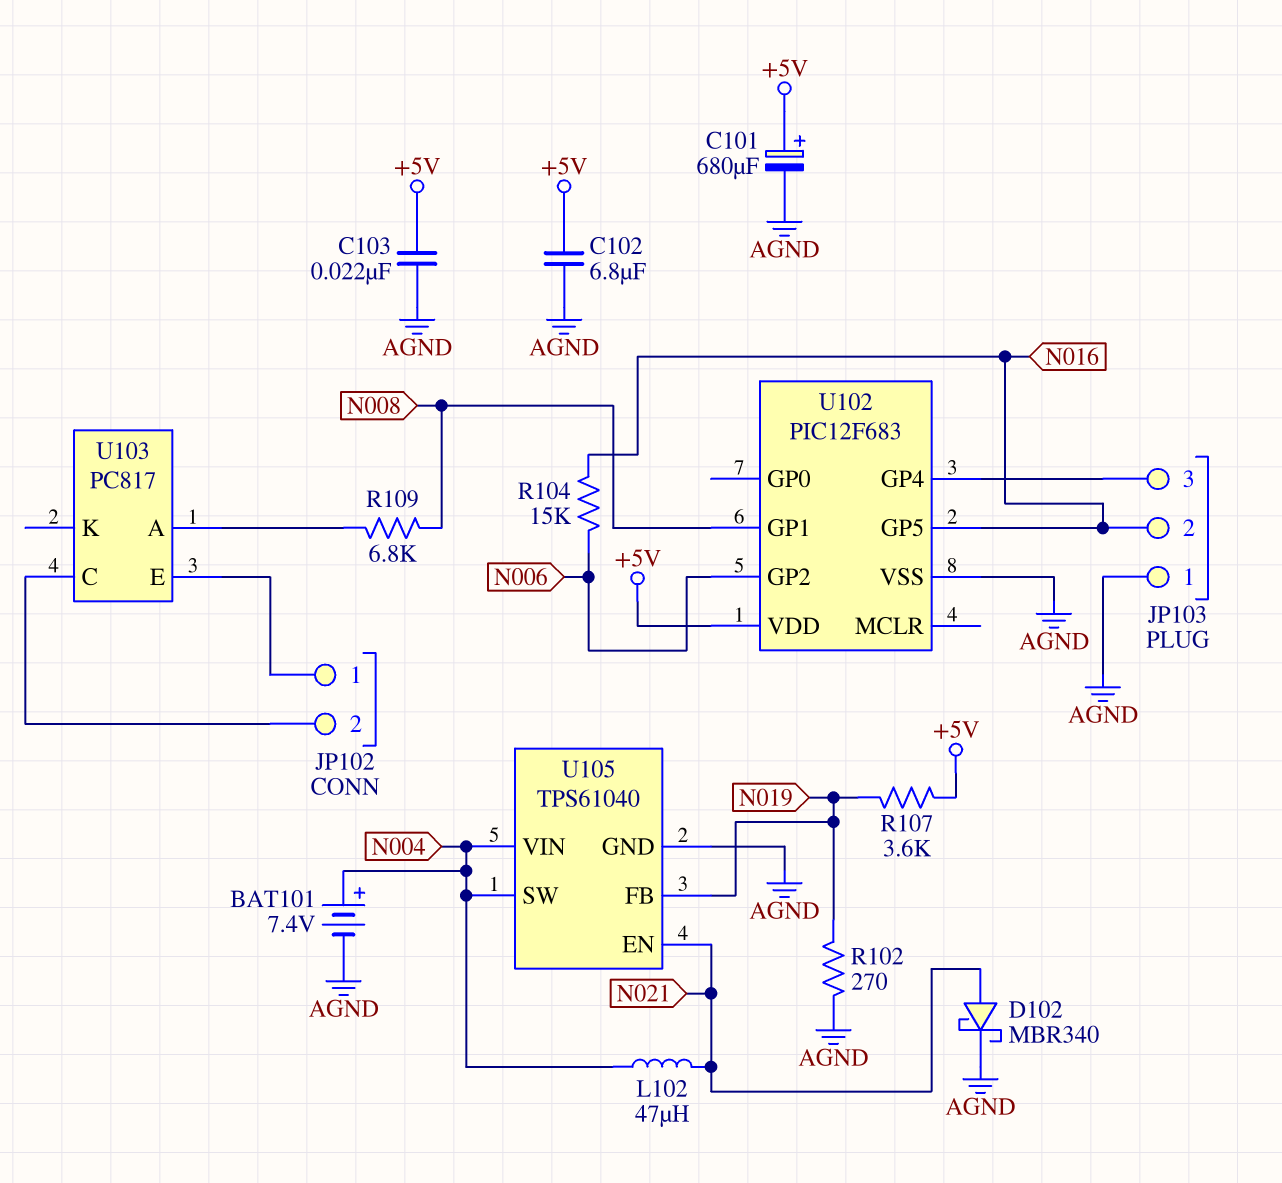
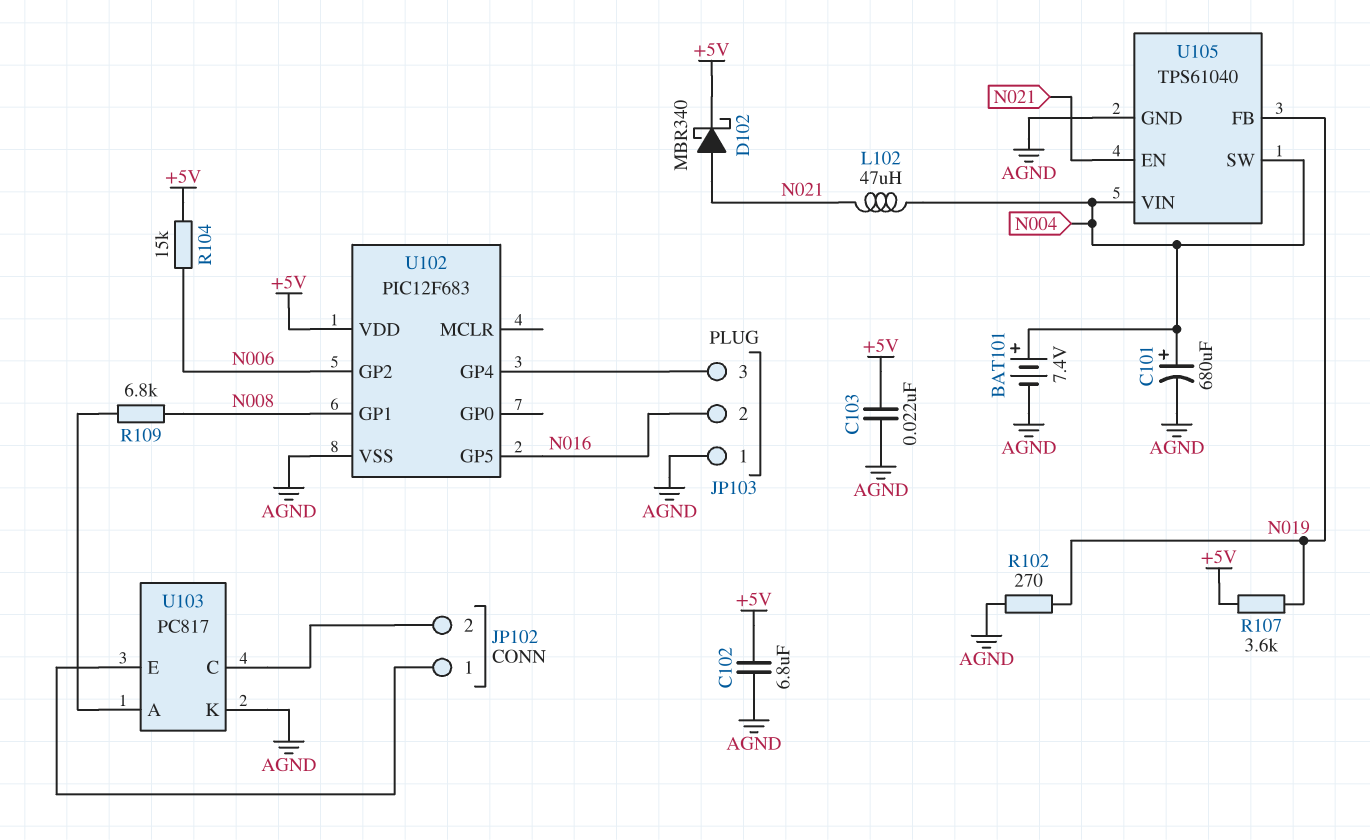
C101: 680uF (plus +5V, minus AGND) -> 680uF (plus N004, minus AGND)
D102: schottky MBR340 (A N021, K AGND) -> schottky MBR340 (A N021, K +5V)
R104: 15k (N006, N016) -> 15k (+5V, N006)
U103 pin K: none -> AGND

